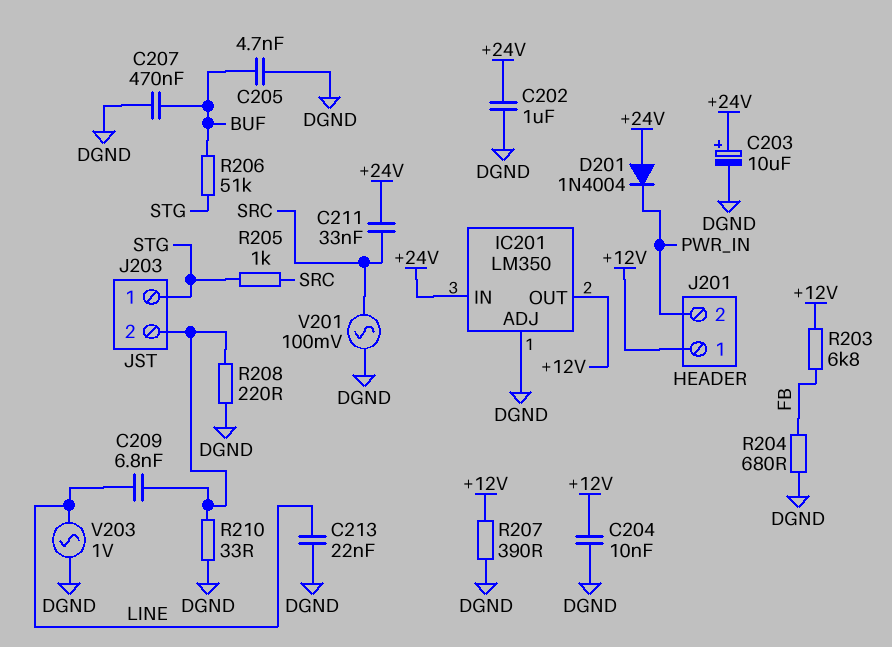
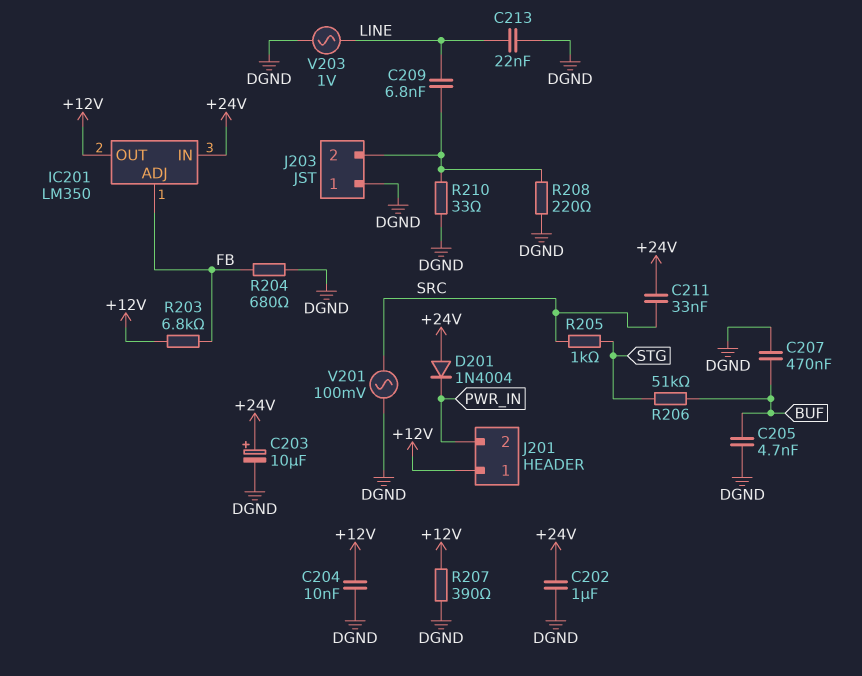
IC201 pin ADJ: DGND -> FB
J203 pin 1: STG -> DGND

